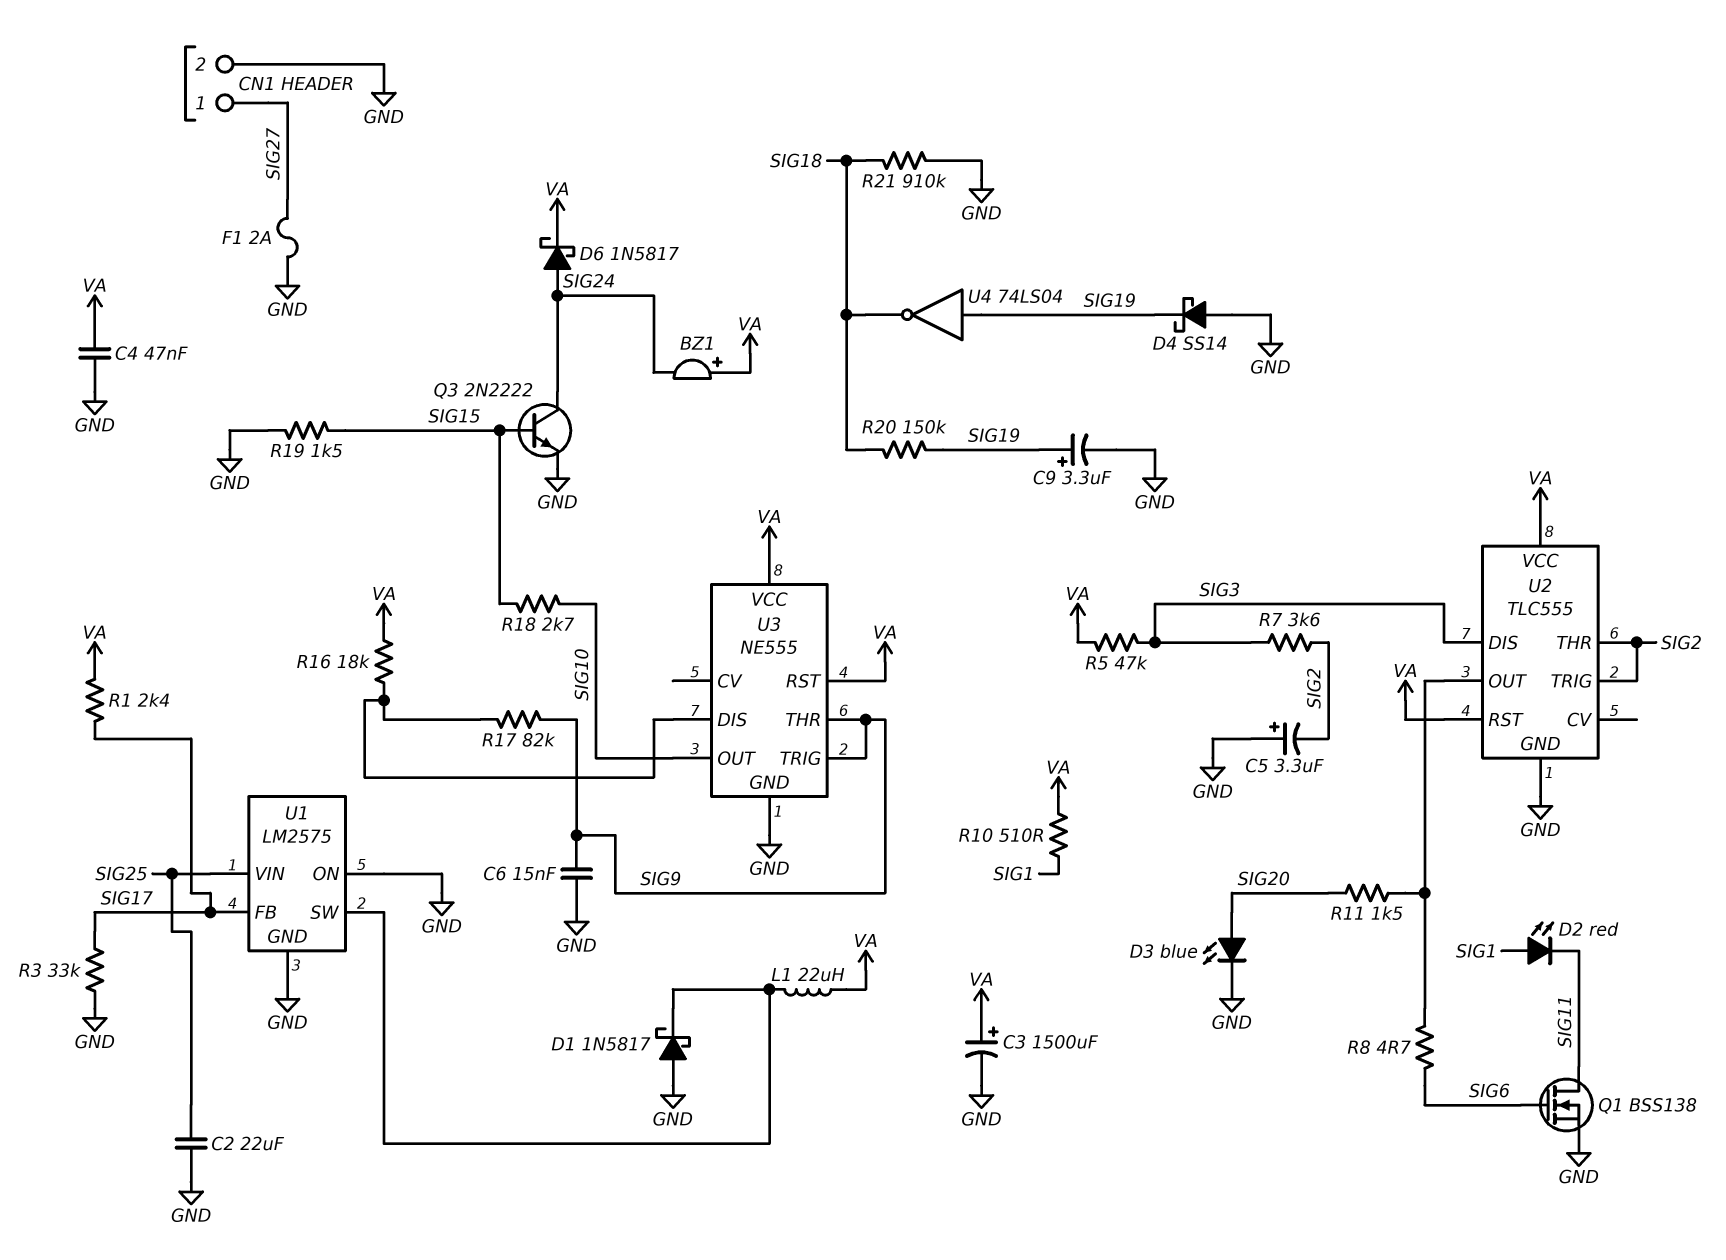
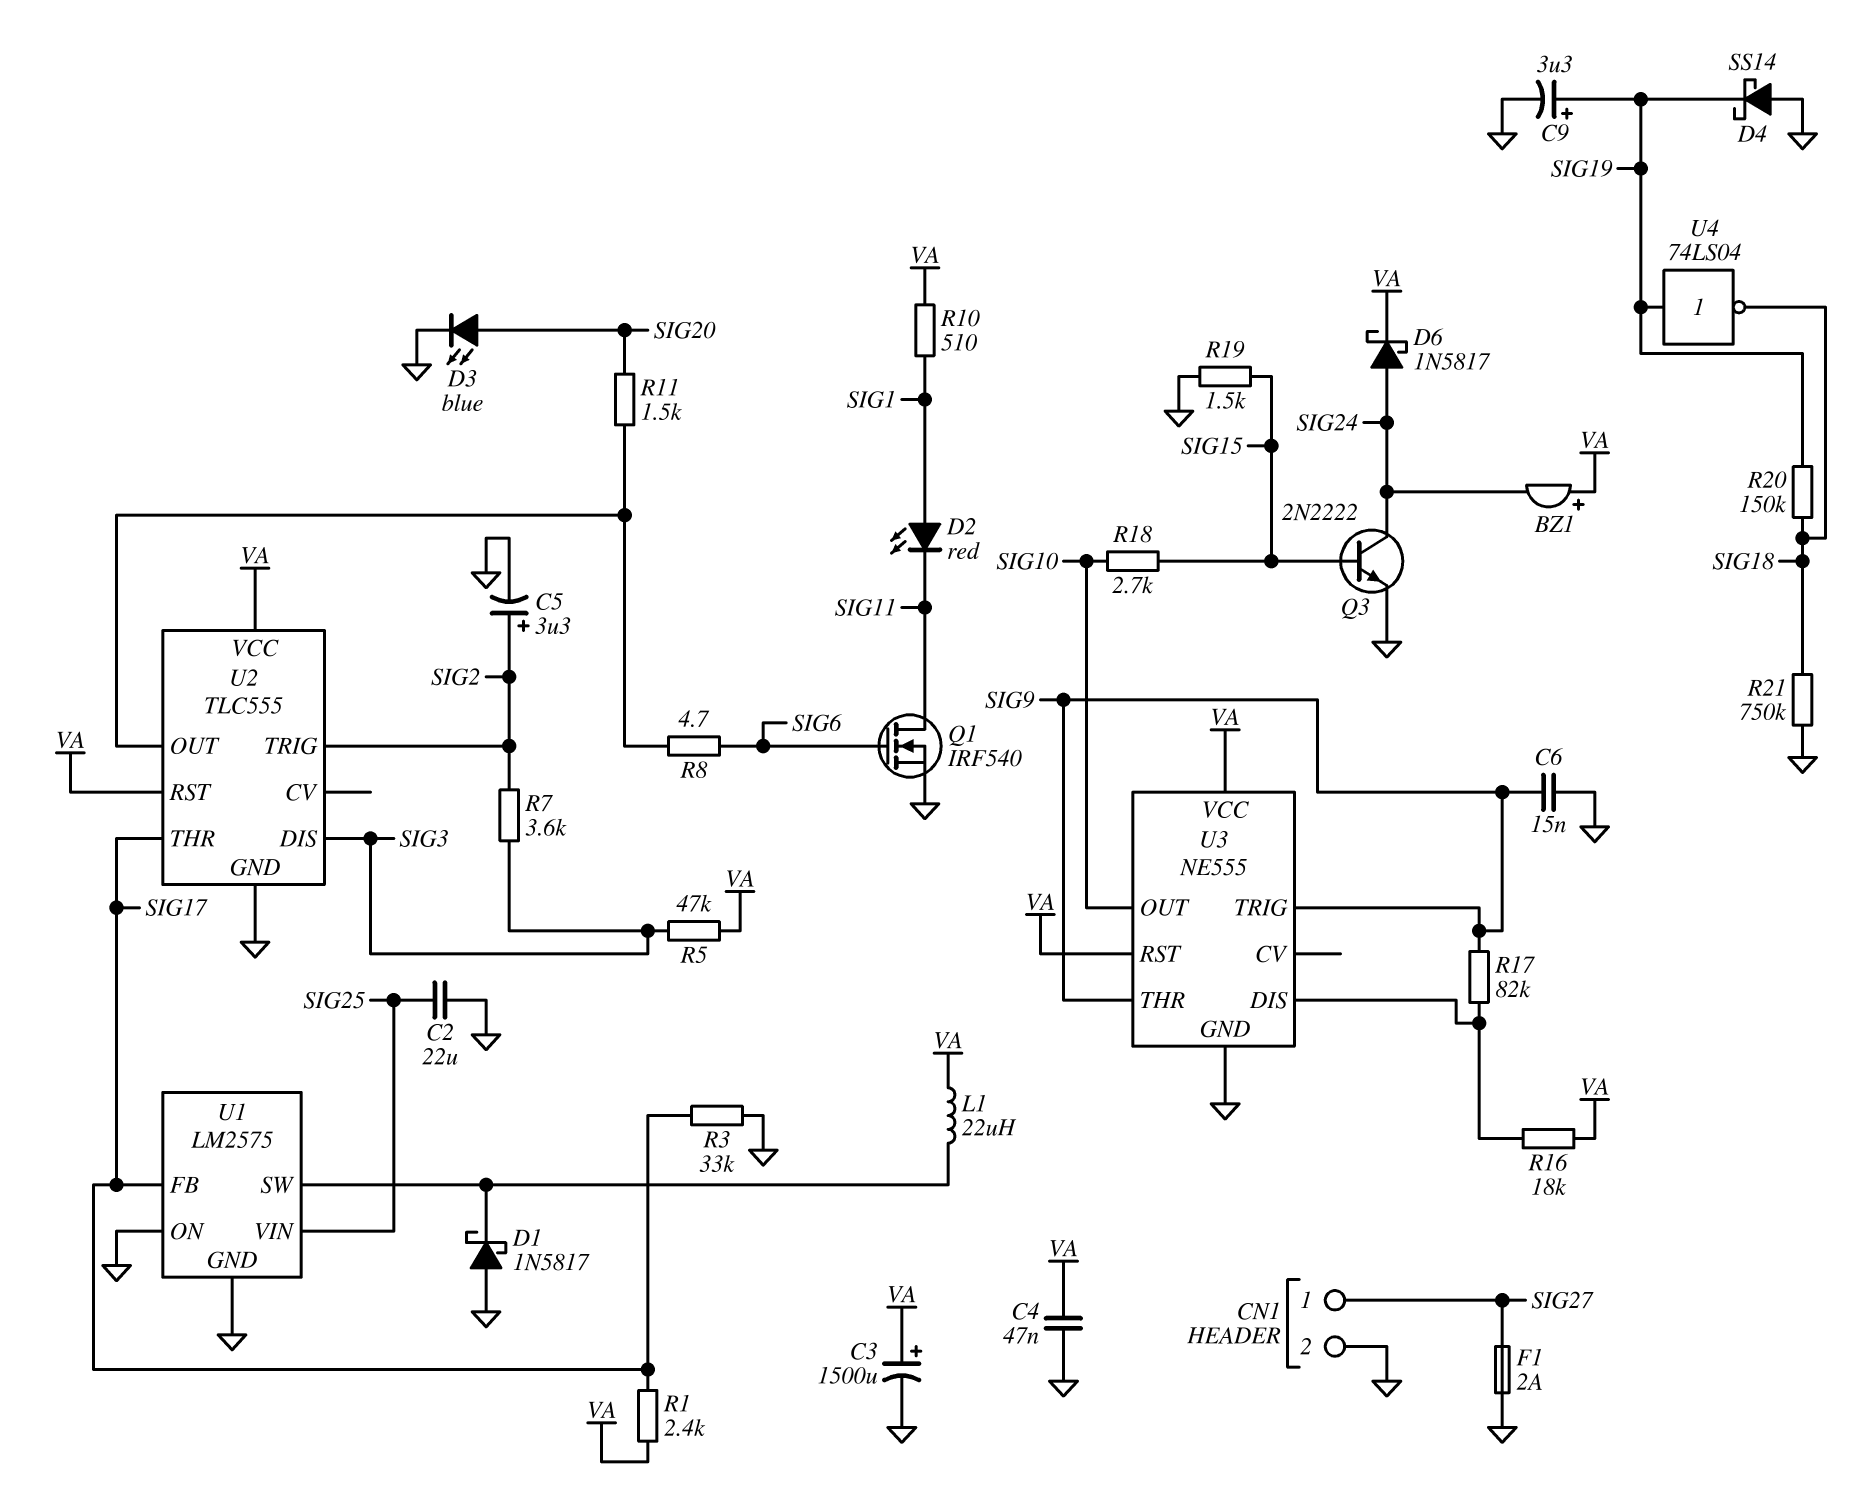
C5: 3.3uF (plus GND, minus SIG2) -> 3.3uF (plus SIG2, minus GND)
Q1: NMOS BSS138 (G SIG6, D SIG11, S GND) -> NMOS IRF540 (G SIG6, D SIG11, S GND)
R21: 910k (GND, SIG18) -> 750k (GND, SIG18)
U2 pin THR: SIG2 -> SIG17

